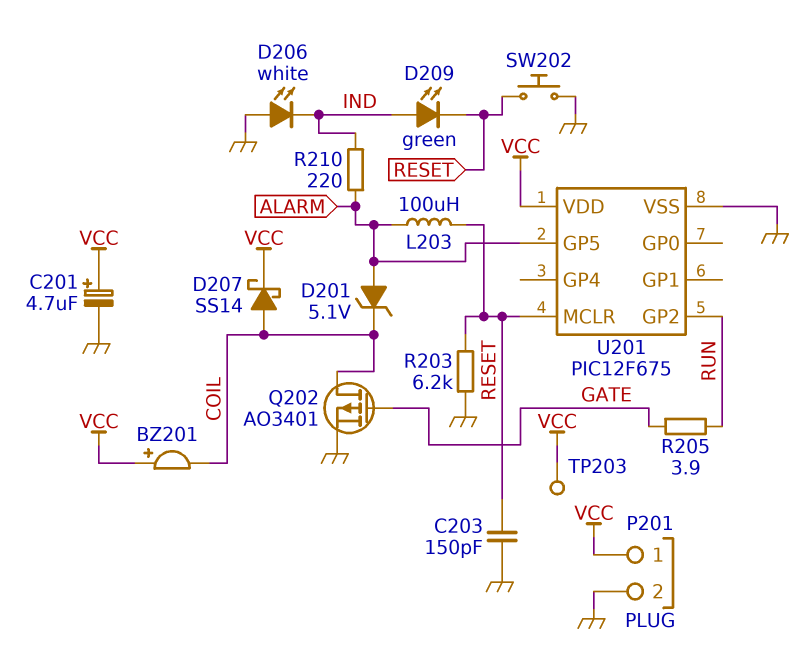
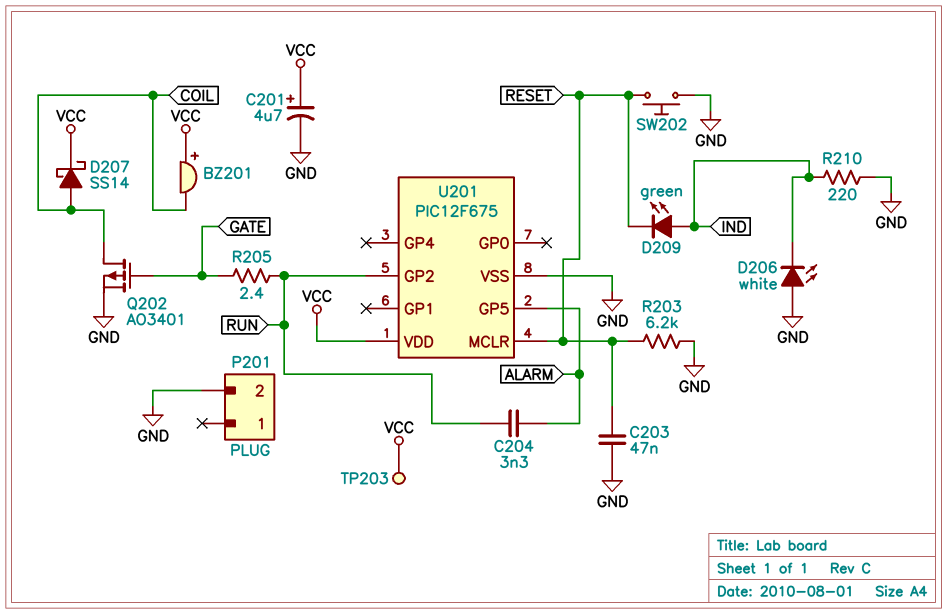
C203: 150pF (GND, RESET) -> 47nF (GND, RESET)
C204: none -> 3.3nF (ALARM, RUN)
D201: zener 5.1V (A ALARM, K COIL) -> none
L203: 100uH (ALARM, RESET) -> none
P201 pin 1: VCC -> none
R205: 3.9 (GATE, RUN) -> 2.4 (GATE, RUN)
R210: 220 (ALARM, IND) -> 220 (GND, IND)

